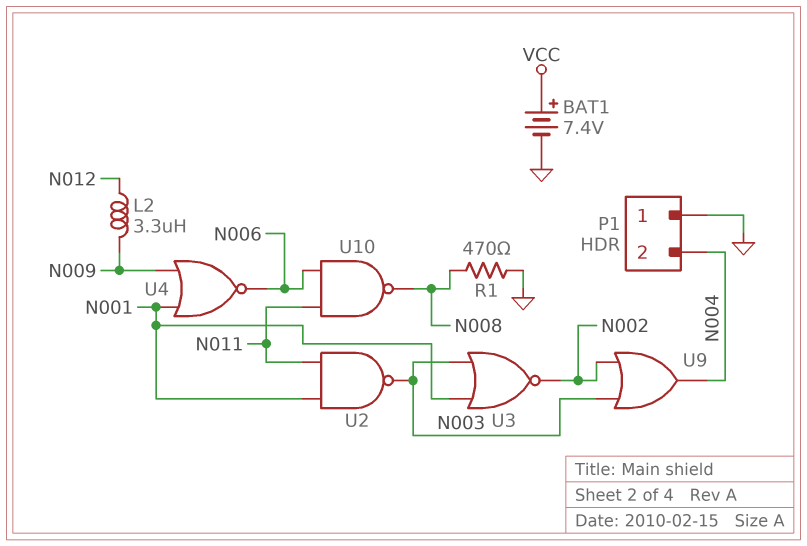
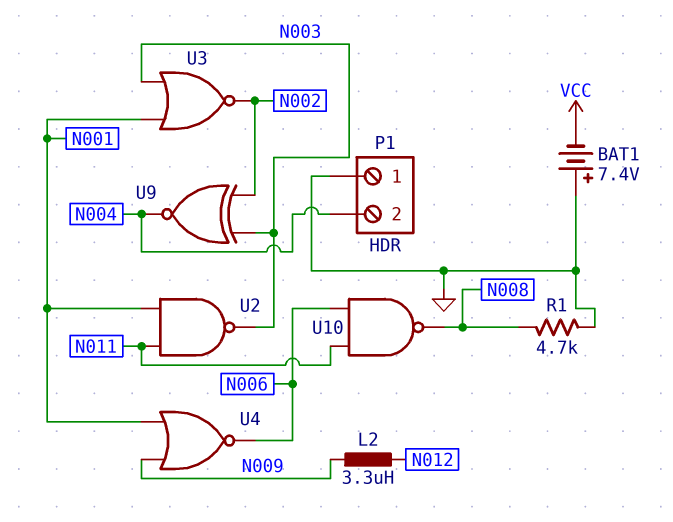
BAT1: 7.4V (plus VCC, minus GND) -> 7.4V (plus GND, minus VCC)
R1: 470 (GND, N008) -> 4.7k (GND, N008)
U9: OR (in N002, in N003, out N004) -> XNOR (in N002, in N003, out N004)

